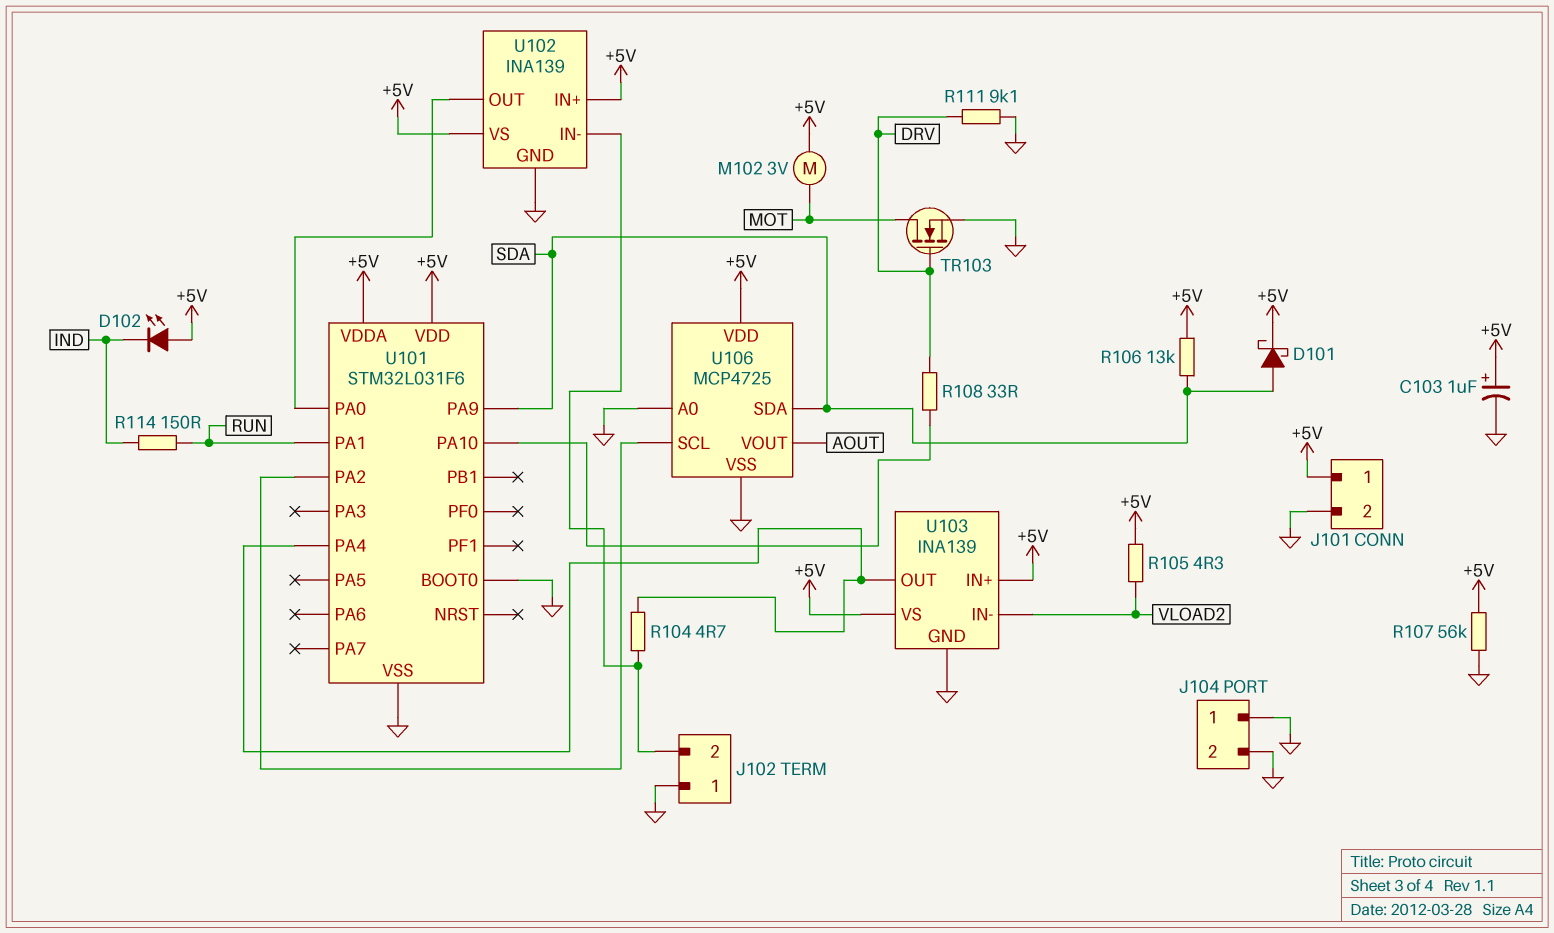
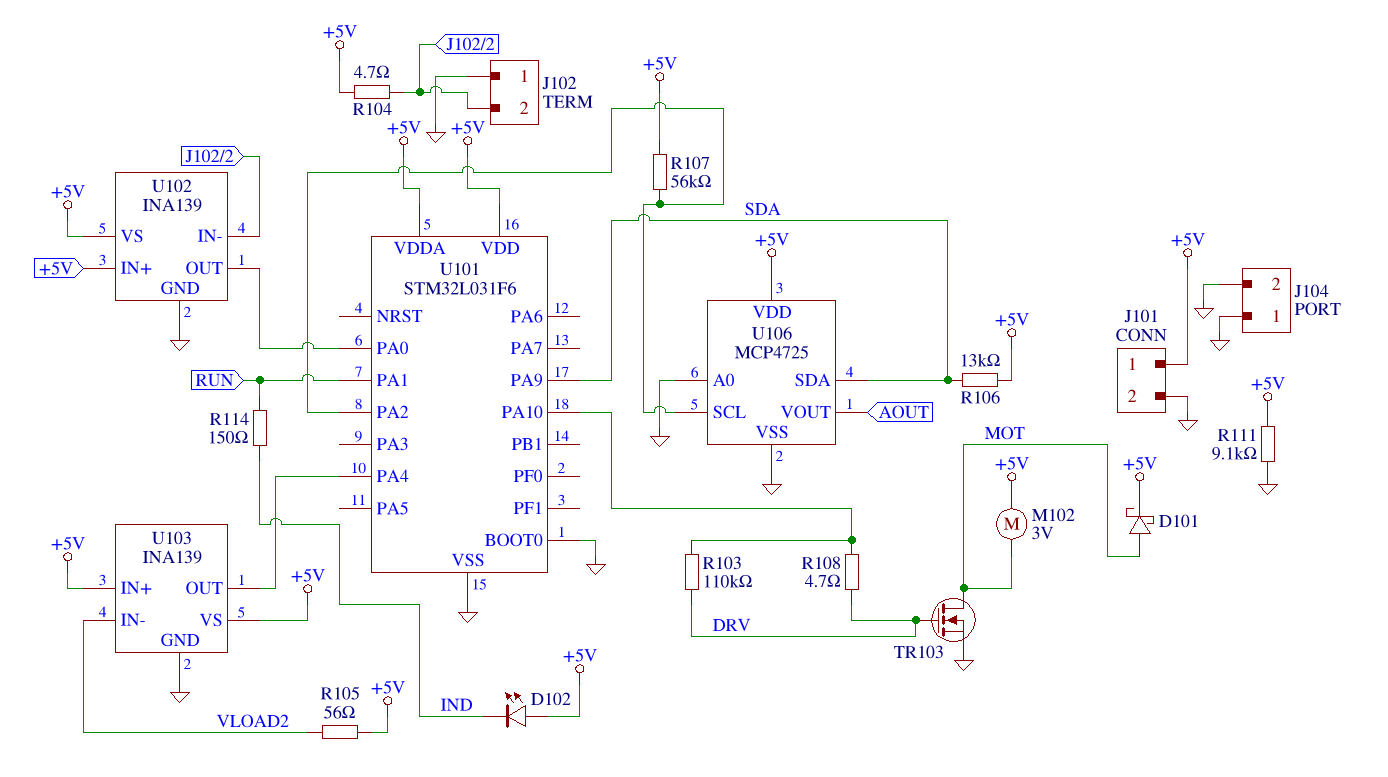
C103: 1uF (plus +5V, minus GND) -> none
D101: schottky (A SDA, K +5V) -> schottky (A MOT, K +5V)
R103: none -> 110k (DRV, U101/PA10)
R104: 4.7 (J102/2, U101/PA4) -> 4.7 (+5V, J102/2)
R105: 4.3 (+5V, VLOAD2) -> 56 (+5V, VLOAD2)
R107: 56k (+5V, GND) -> 56k (+5V, U101/PA2)
R108: 33 (DRV, U101/PA10) -> 4.7 (DRV, U101/PA10)
R111: 9.1k (DRV, GND) -> 9.1k (+5V, GND)

